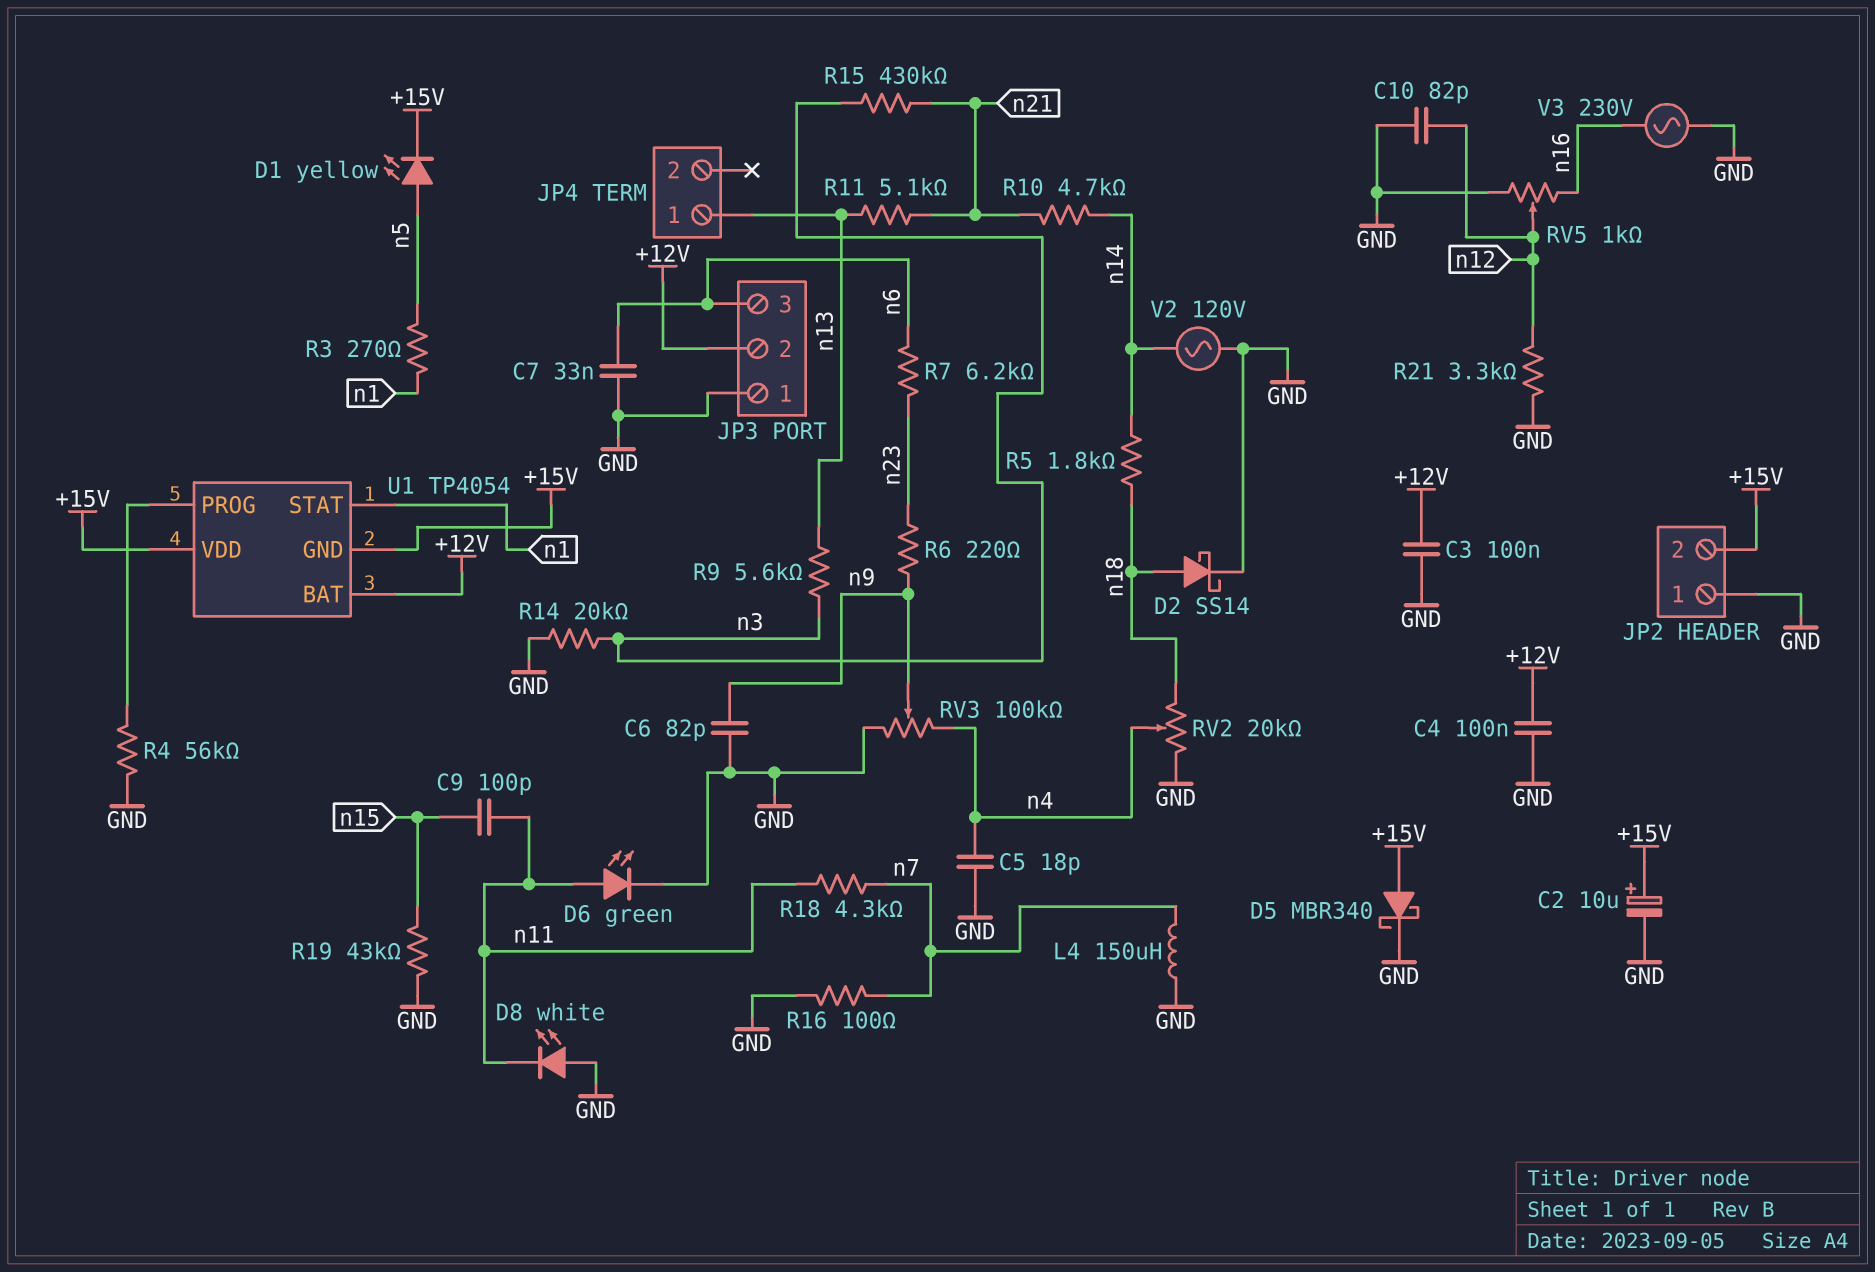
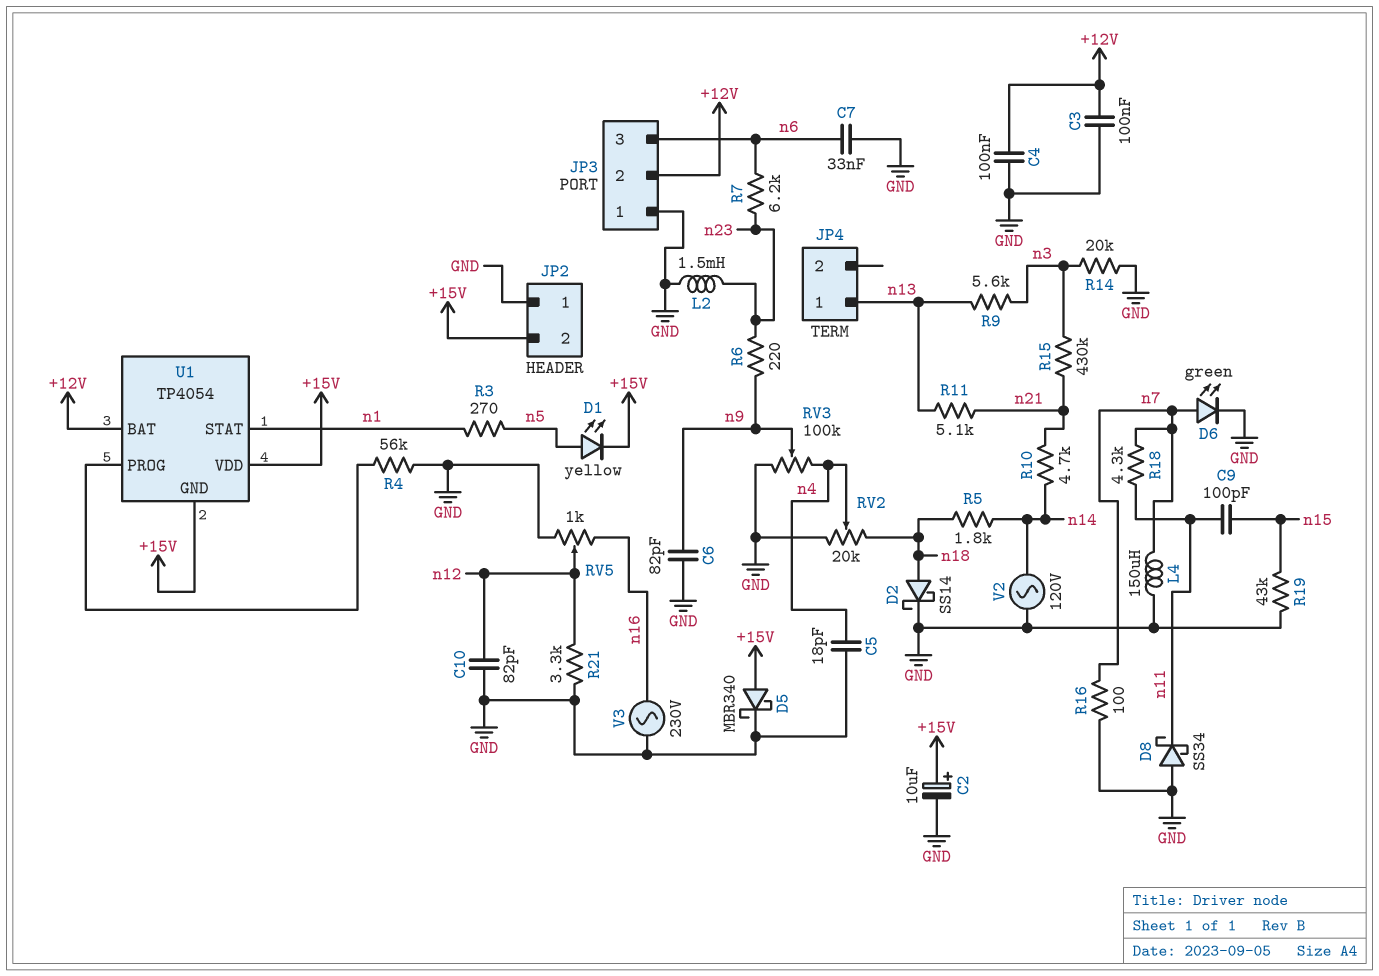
D6: LED green (A n11, K GND) -> LED green (A n7, K GND)
D8: LED white (A GND, K n11) -> schottky SS34 (A GND, K n11)
L2: none -> 1.5mH (GND, n23)

